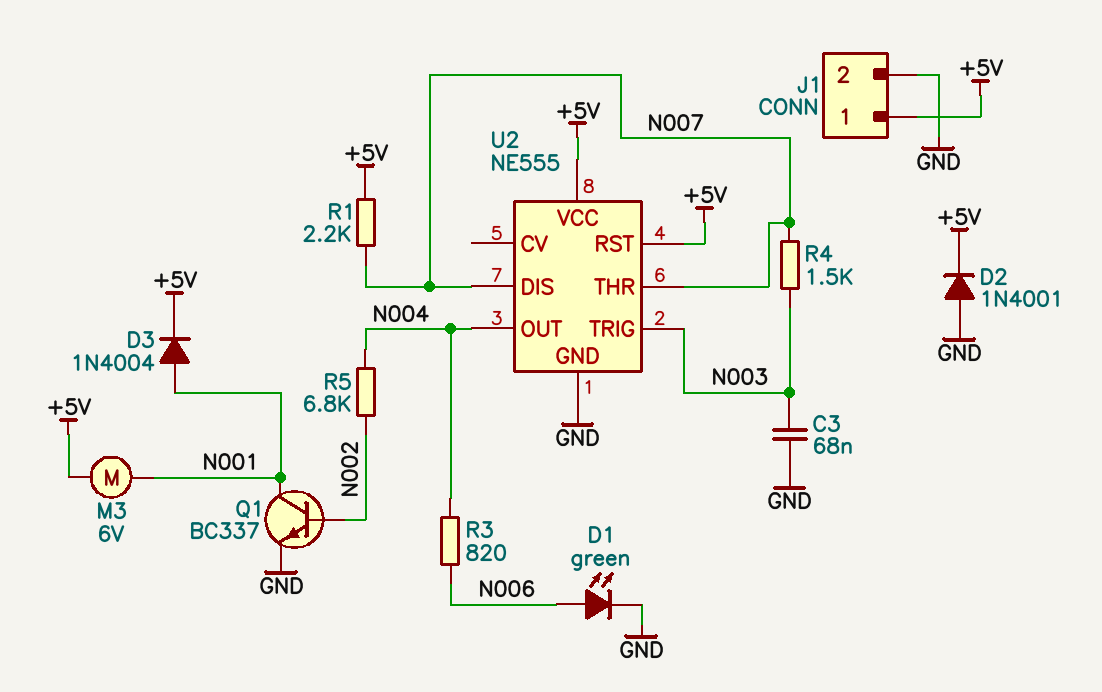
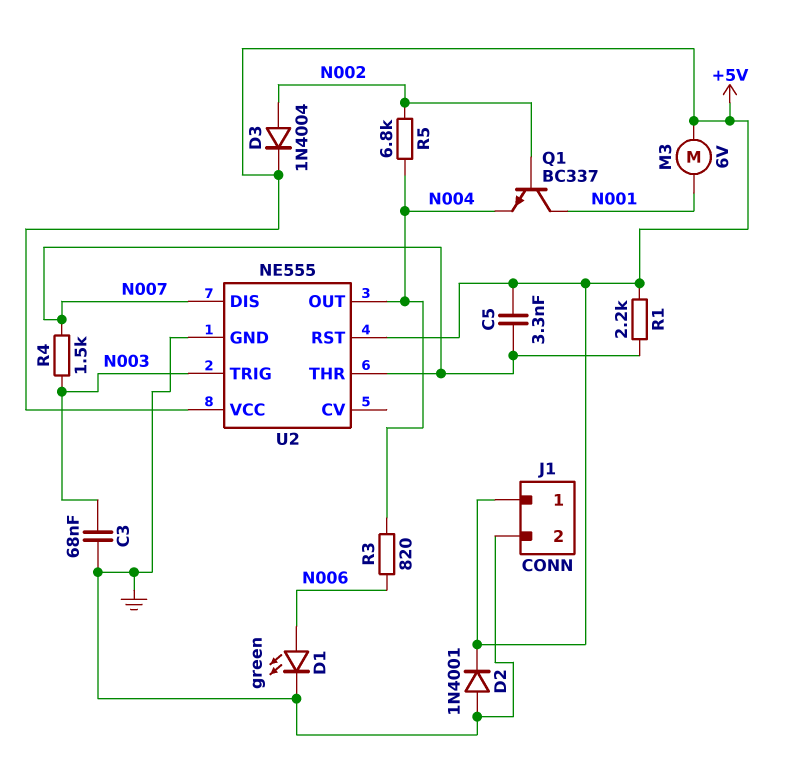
C5: none -> 3.3nF (+5V, N007)
D3: diode 1N4004 (A N001, K +5V) -> diode 1N4004 (A N002, K +5V)
Q1: NPN BC337 (B N002, C N001, E GND) -> NPN BC337 (B N002, C N001, E N004)

